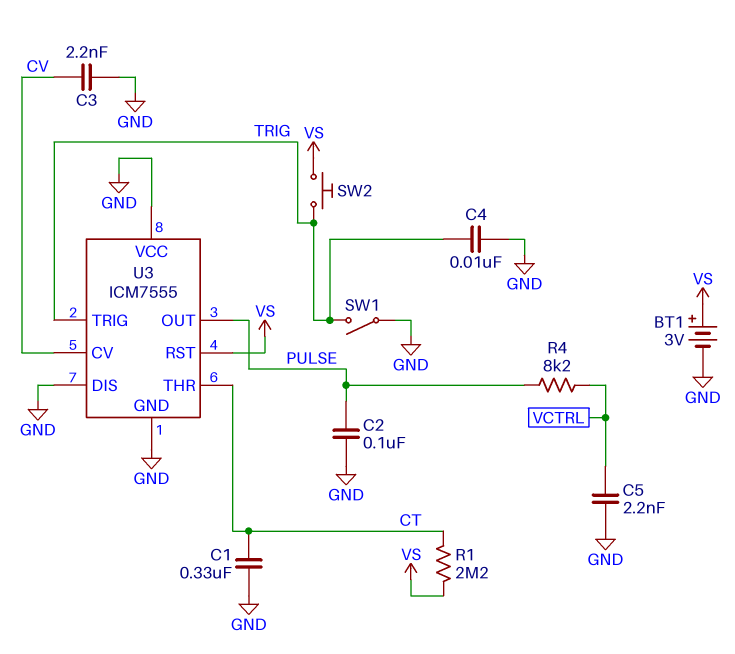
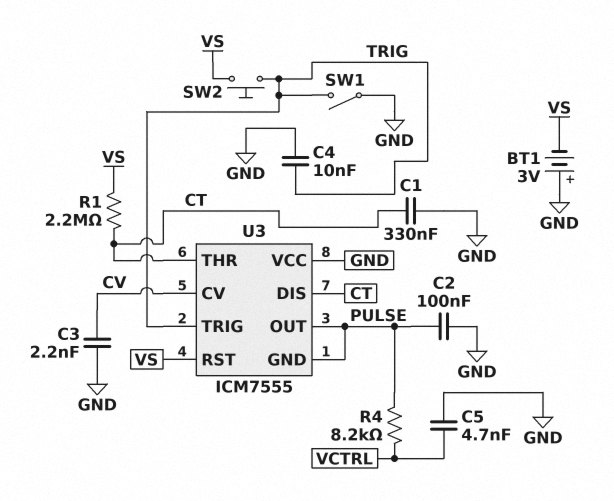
BT1: 3V (plus VS, minus GND) -> 3V (plus GND, minus VS)
C5: 2.2nF (GND, VCTRL) -> 4.7nF (GND, VCTRL)
U3 pin DIS: GND -> CT
U3 pin GND: GND -> PULSE

